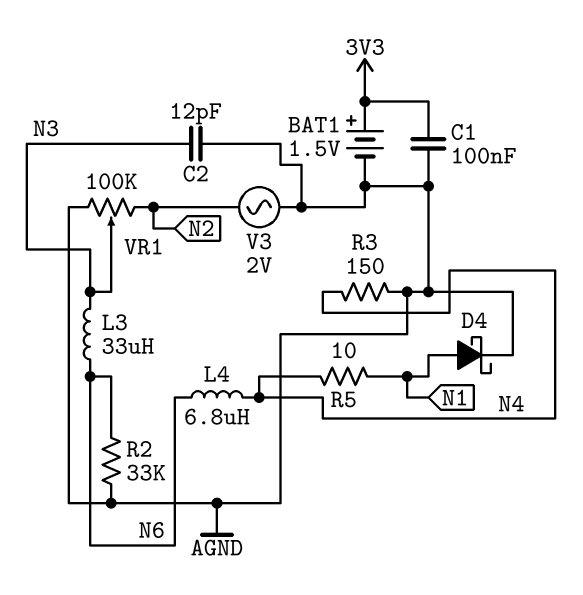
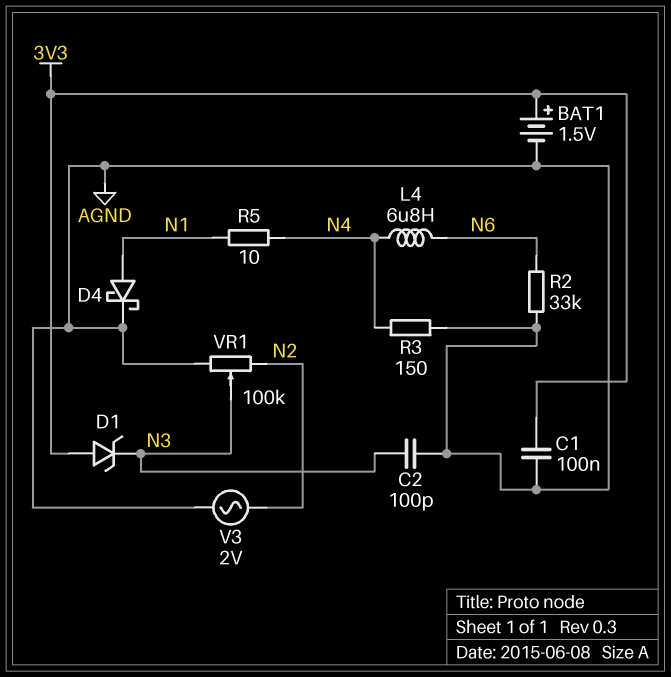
C2: 12pF (AGND, N3) -> 100pF (AGND, N3)
D1: none -> zener (A 3V3, K N3)
L3: 33uH (N3, N6) -> none

